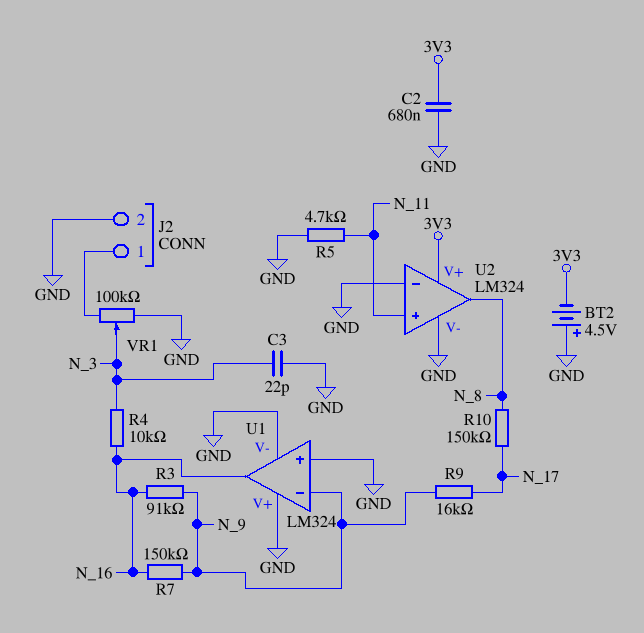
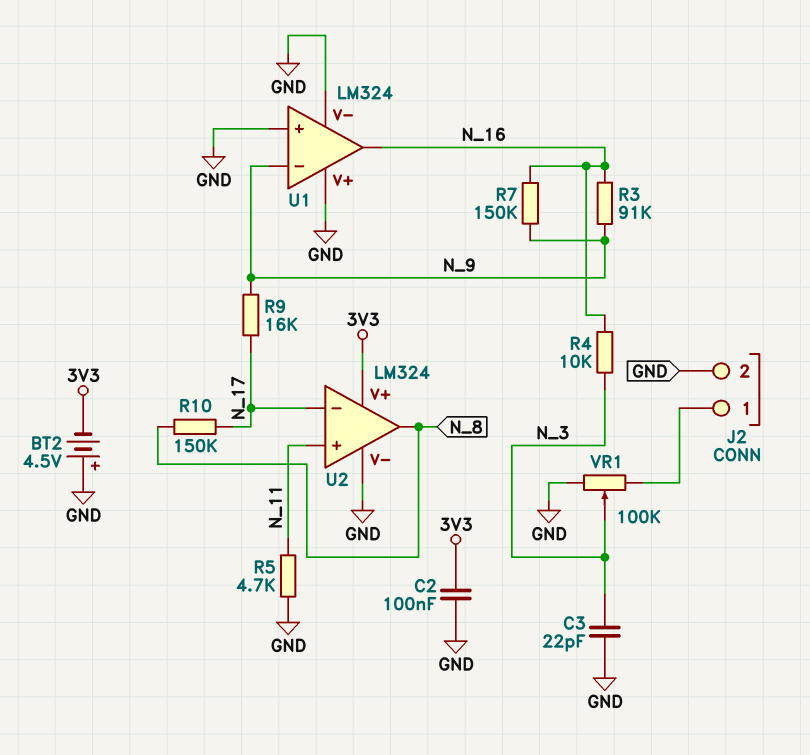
C2: 680nF (3V3, GND) -> 100nF (3V3, GND)
U2 pin in-: GND -> N_17

